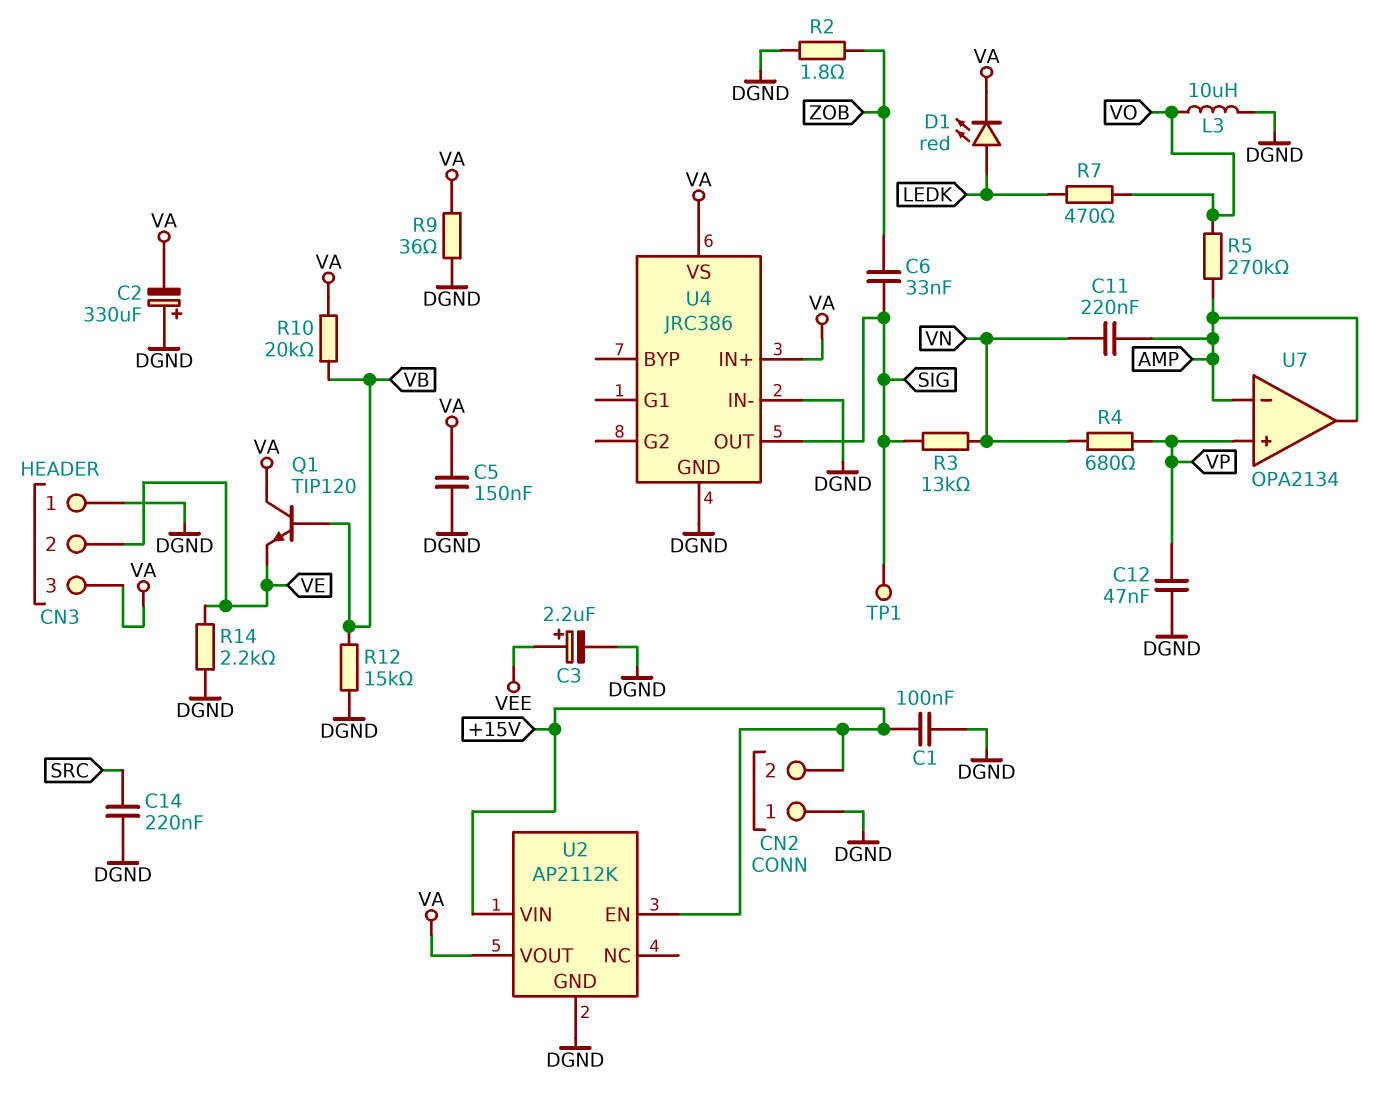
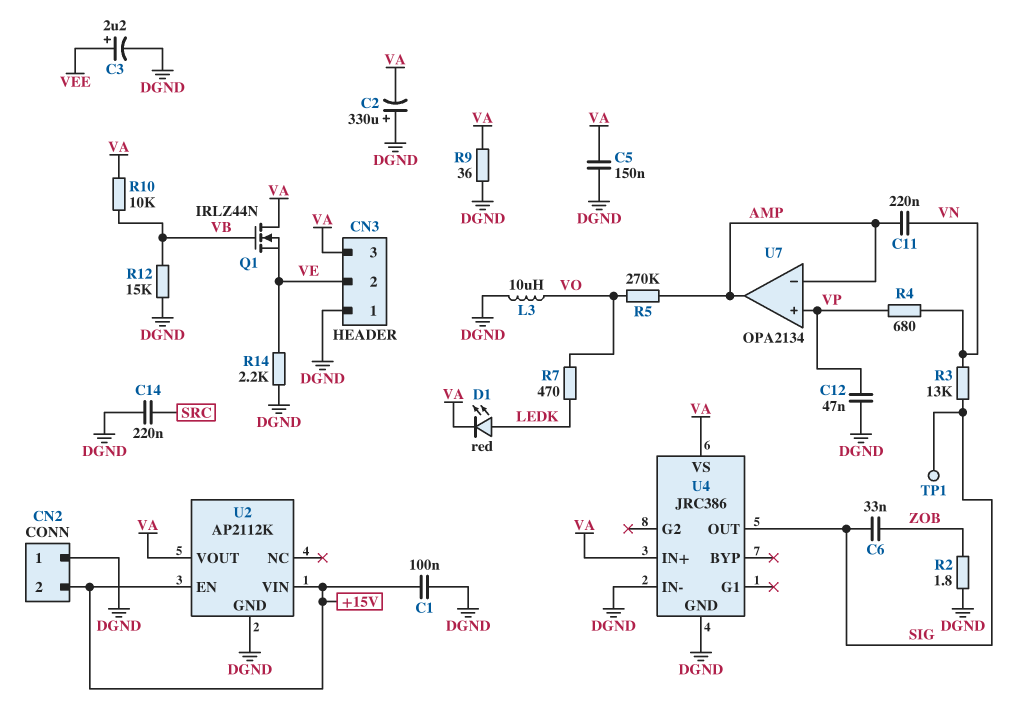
Q1: NPN TIP120 (B VB, C VA, E VE) -> NMOS IRLZ44N (G VB, D VA, S VE)
R10: 20k (VA, VB) -> 10k (VA, VB)

